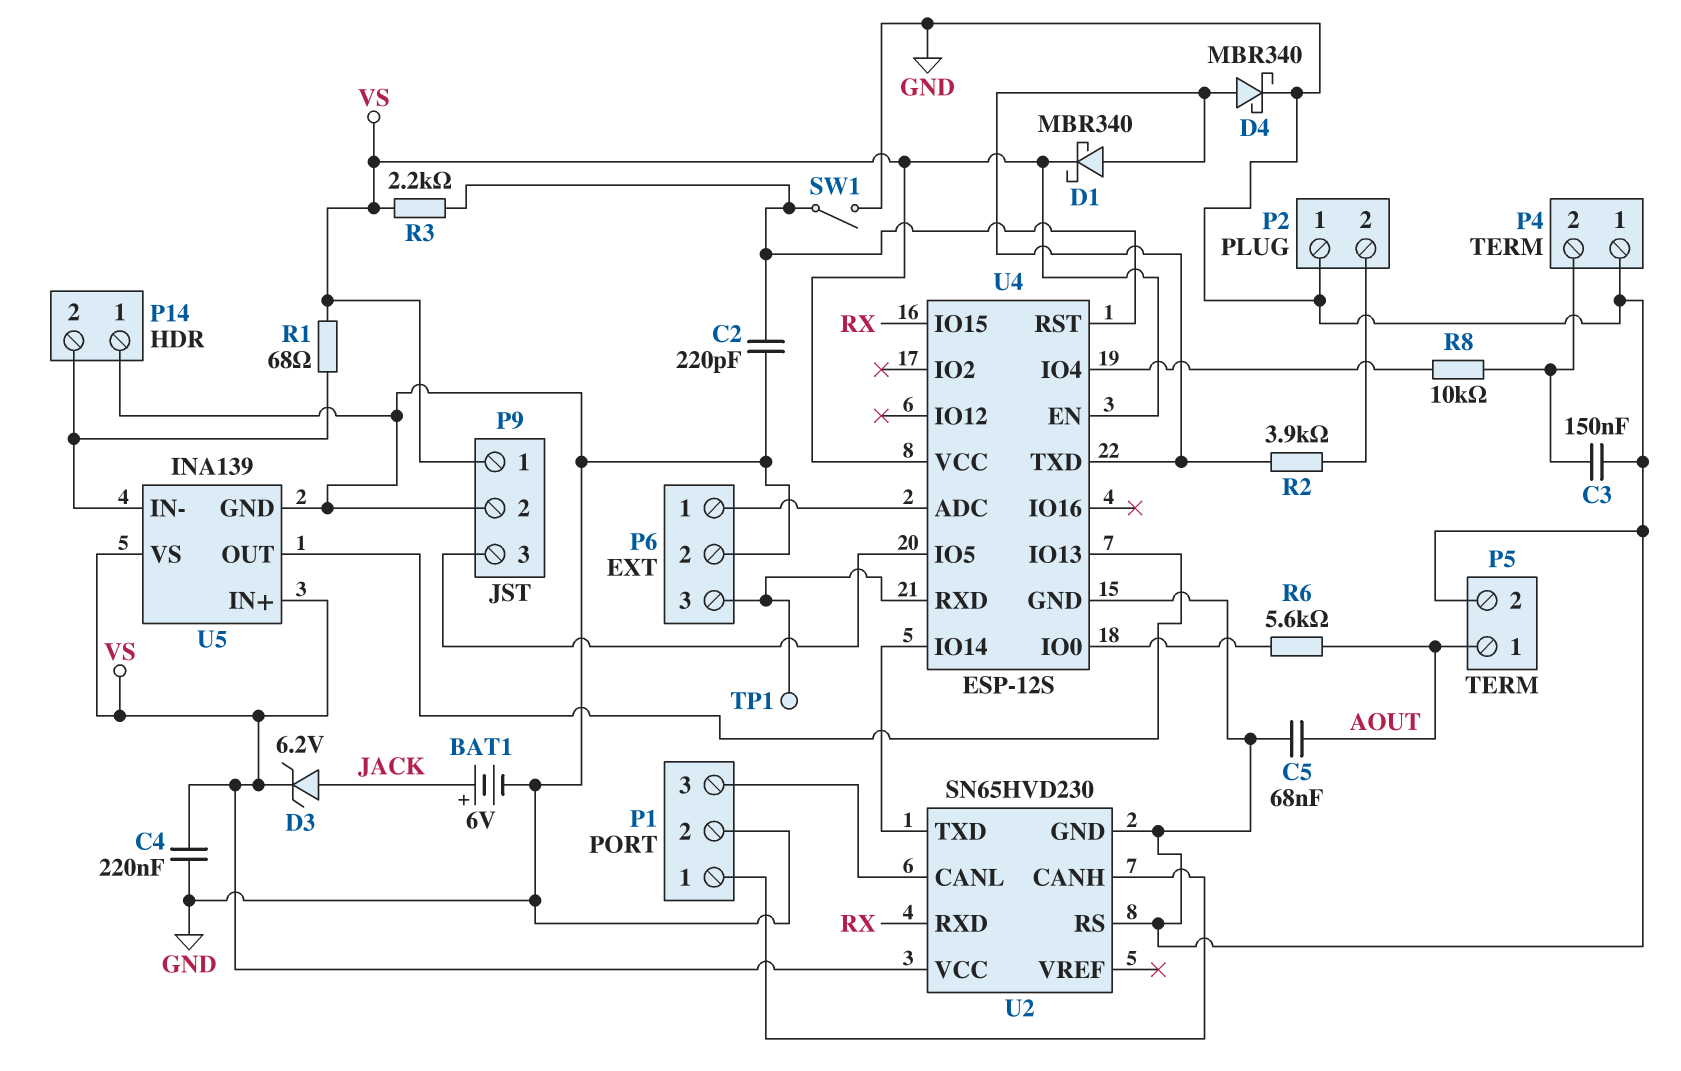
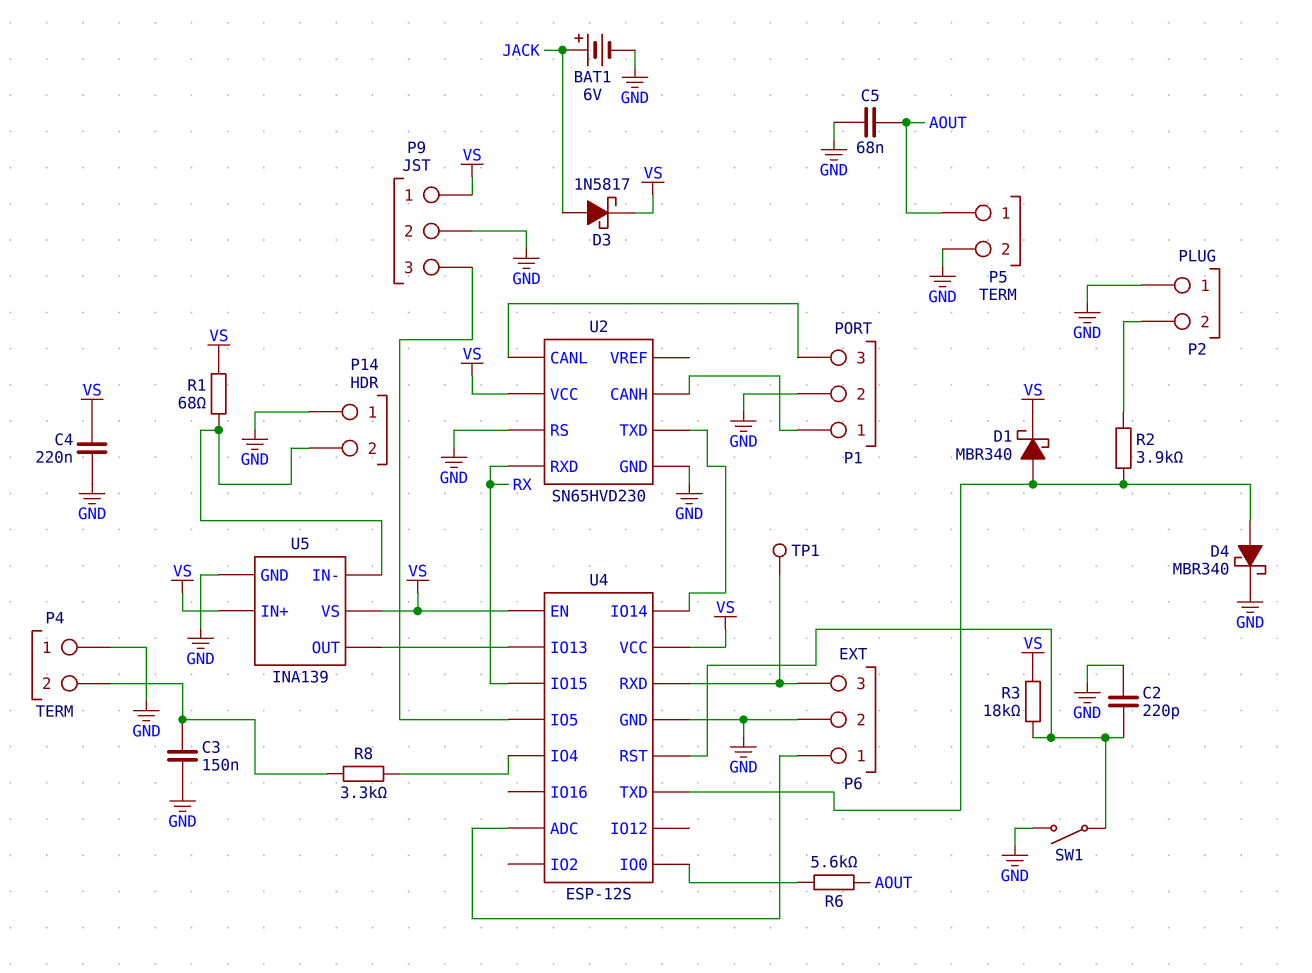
D3: zener 6.2V (A JACK, K VS) -> schottky 1N5817 (A JACK, K VS)
R3: 2.2k (U4/RST, VS) -> 18k (U4/RST, VS)
R8: 10k (P4/2, U4/IO4) -> 3.3k (P4/2, U4/IO4)

